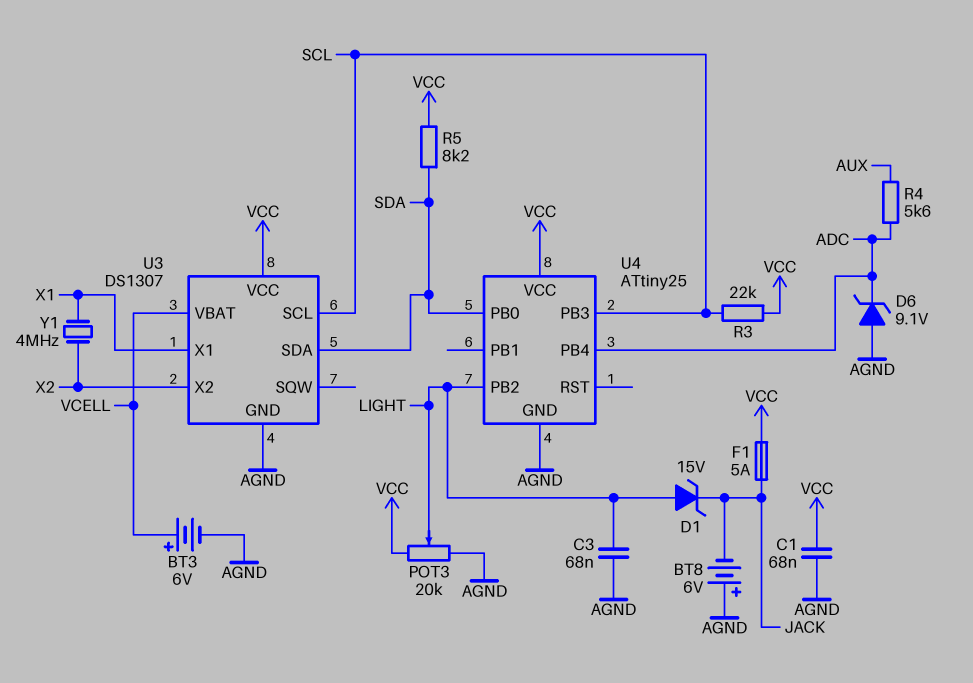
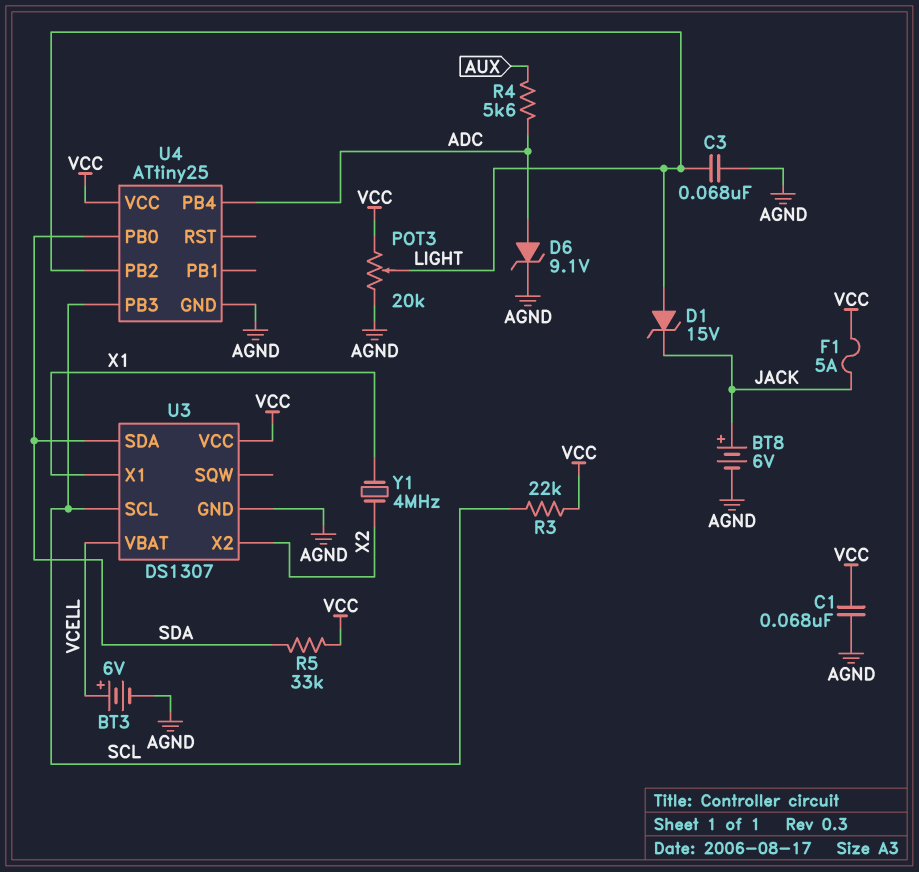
BT8: 6V (plus AGND, minus JACK) -> 6V (plus JACK, minus AGND)
D6: zener 9.1V (A AGND, K ADC) -> zener 9.1V (A ADC, K AGND)
R5: 8.2k (SDA, VCC) -> 33k (SDA, VCC)

